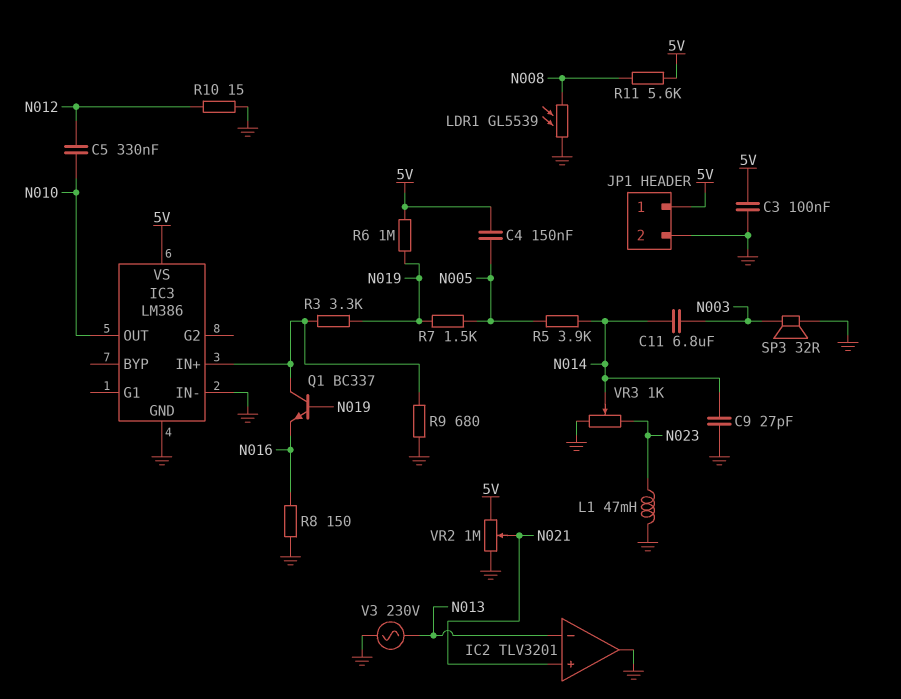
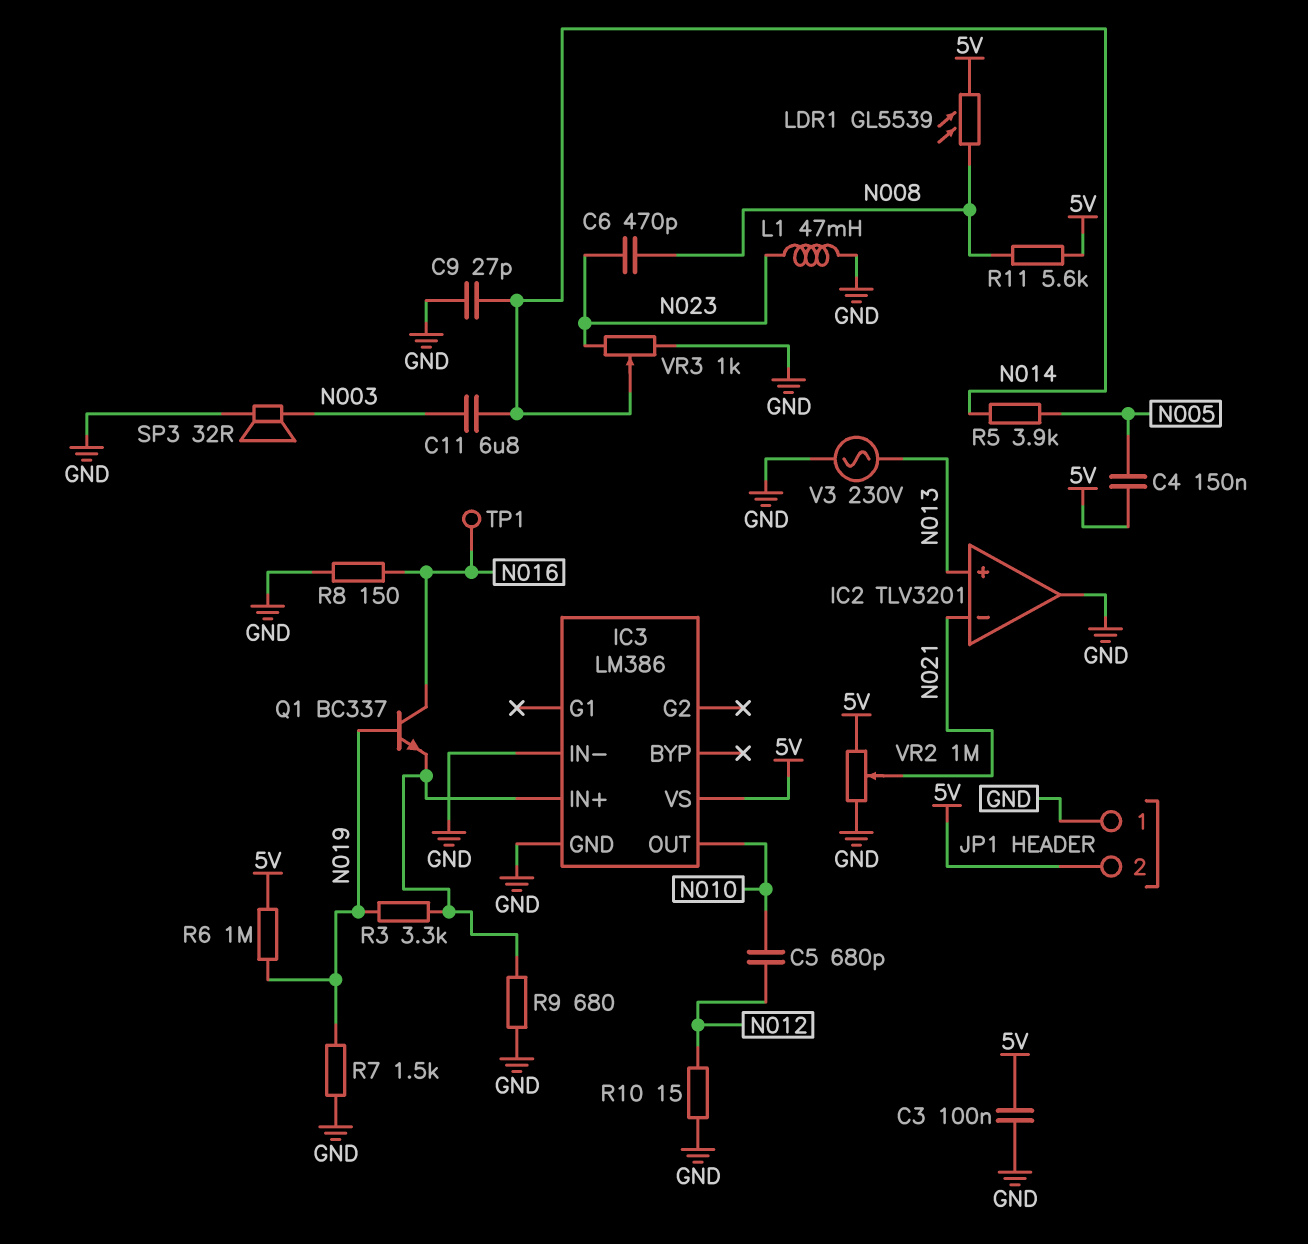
C5: 330nF (N010, N012) -> 680pF (N010, N012)
C6: none -> 470pF (N008, N023)
IC2 pin in+: N021 -> N013
IC2 pin in-: N013 -> N021
JP1 pin 1: 5V -> GND
JP1 pin 2: GND -> 5V
LDR1: GL5539 (GND, N008) -> GL5539 (5V, N008)
Q1: NPN BC337 (B N019, C IC3/IN+, E N016) -> NPN BC337 (B N019, C N016, E IC3/IN+)
R7: 1.5k (N005, N019) -> 1.5k (GND, N019)
TP1: none -> test point (N016)

